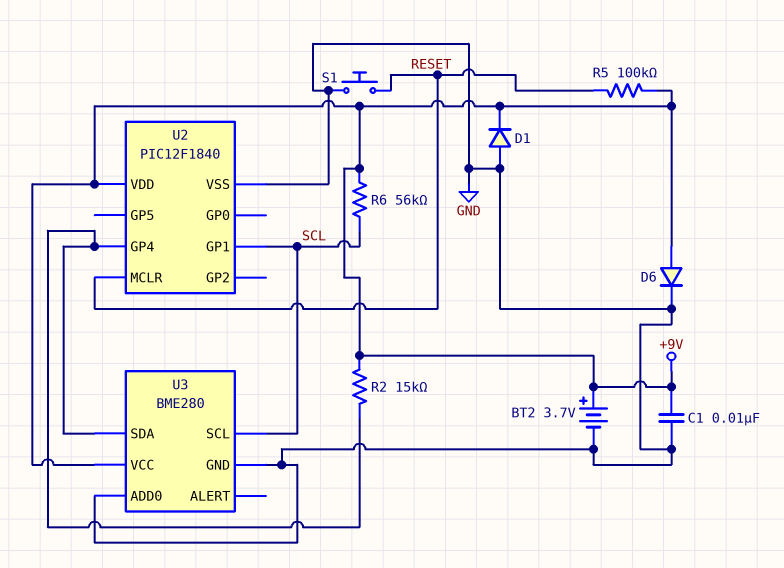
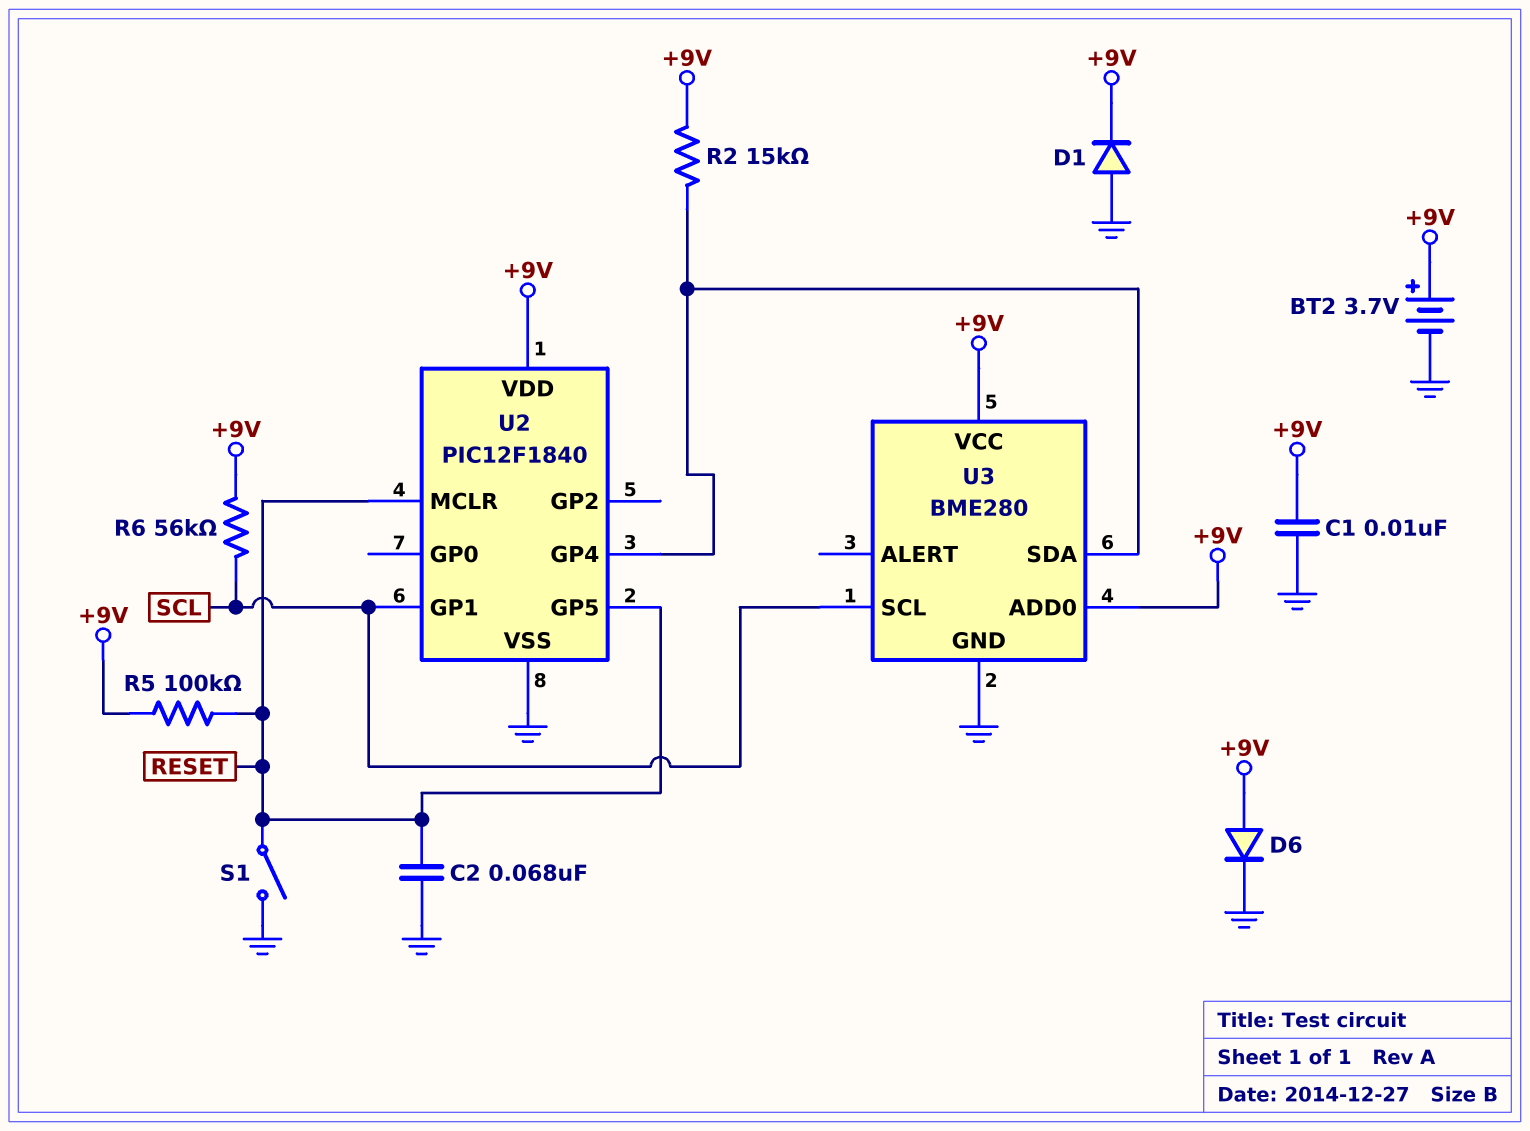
C2: none -> 68nF (GND, RESET)
S1: button (GND, RESET) -> switch (GND, RESET)
U2 pin GP5: none -> RESET
U3 pin ADD0: GND -> +9V

